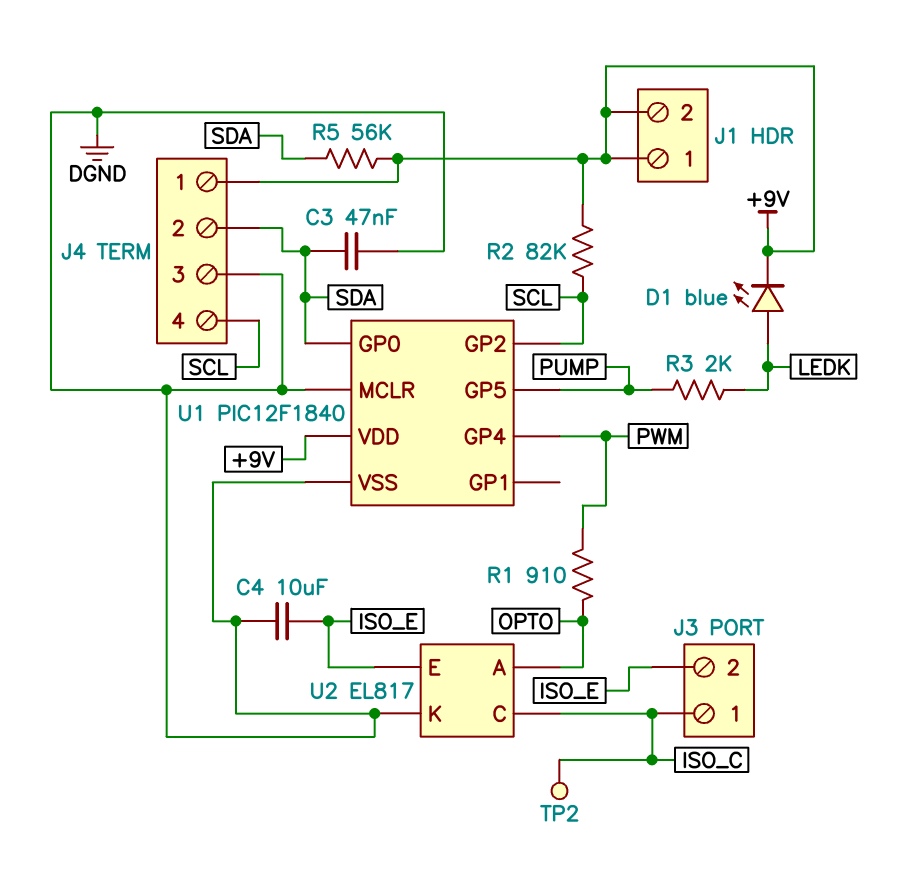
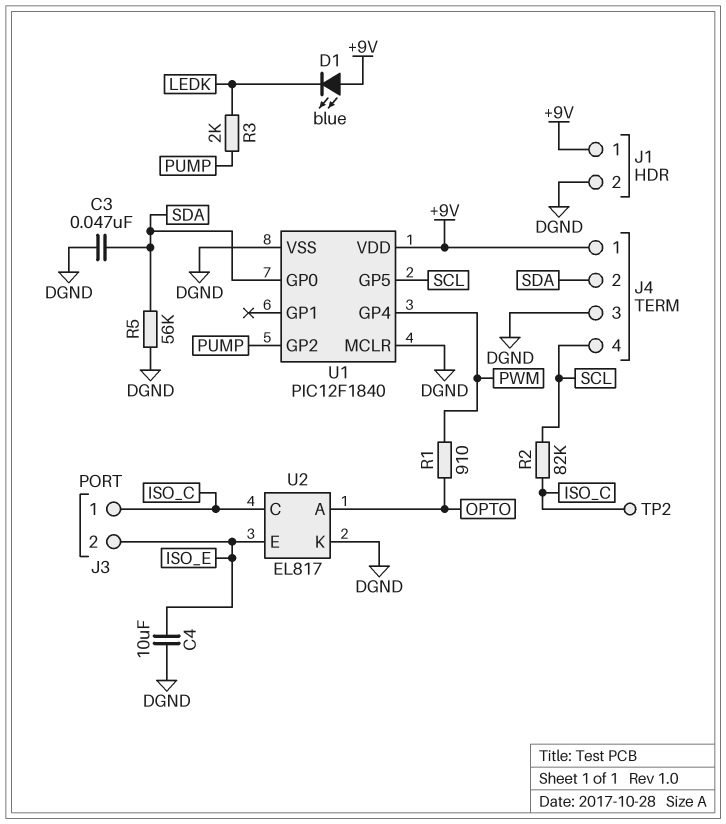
D1: LED blue (A LEDK, K +9V) -> LED blue (A +9V, K LEDK)
J1 pin 2: +9V -> DGND
R2: 82k (+9V, SCL) -> 82k (ISO_C, SCL)
R5: 56k (+9V, SDA) -> 56k (DGND, SDA)
U1 pin GP2: SCL -> PUMP
U1 pin GP5: PUMP -> SCL

